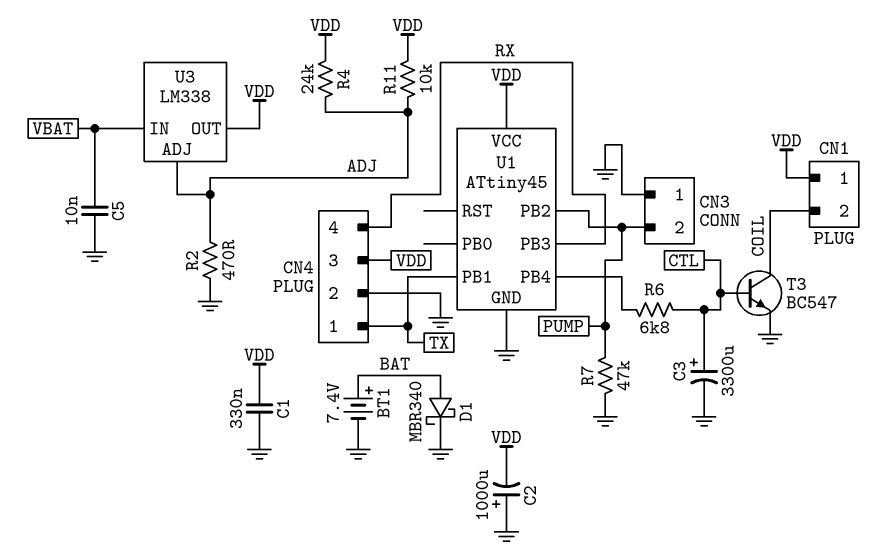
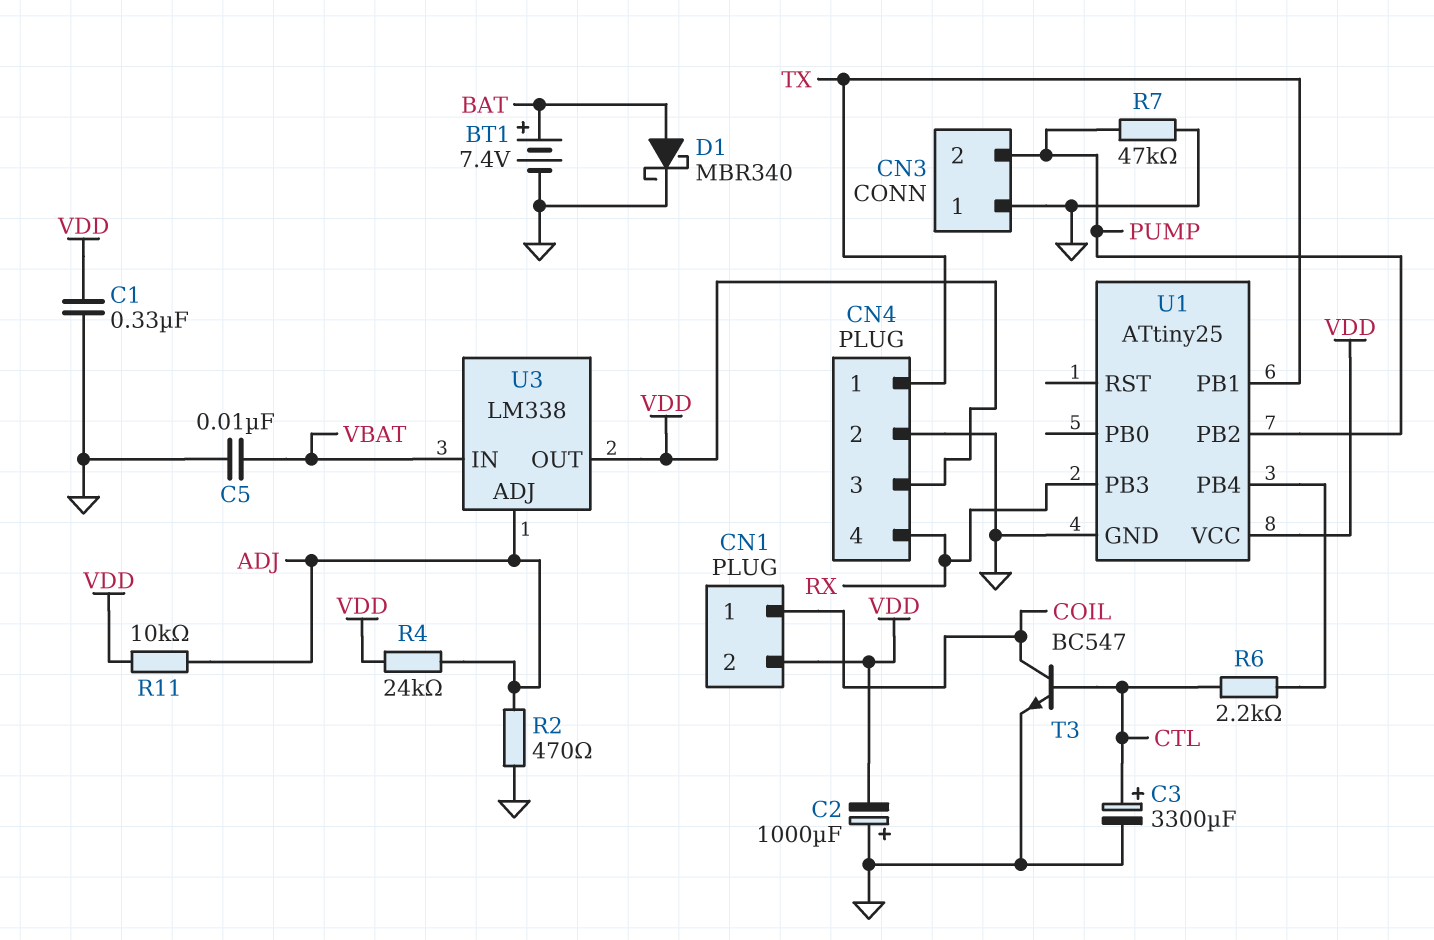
CN1 pin 1: VDD -> COIL
CN1 pin 2: COIL -> VDD
R6: 6.8k (CTL, U1/PB4) -> 2.2k (CTL, U1/PB4)
U1: ATtiny45 -> ATtiny25

